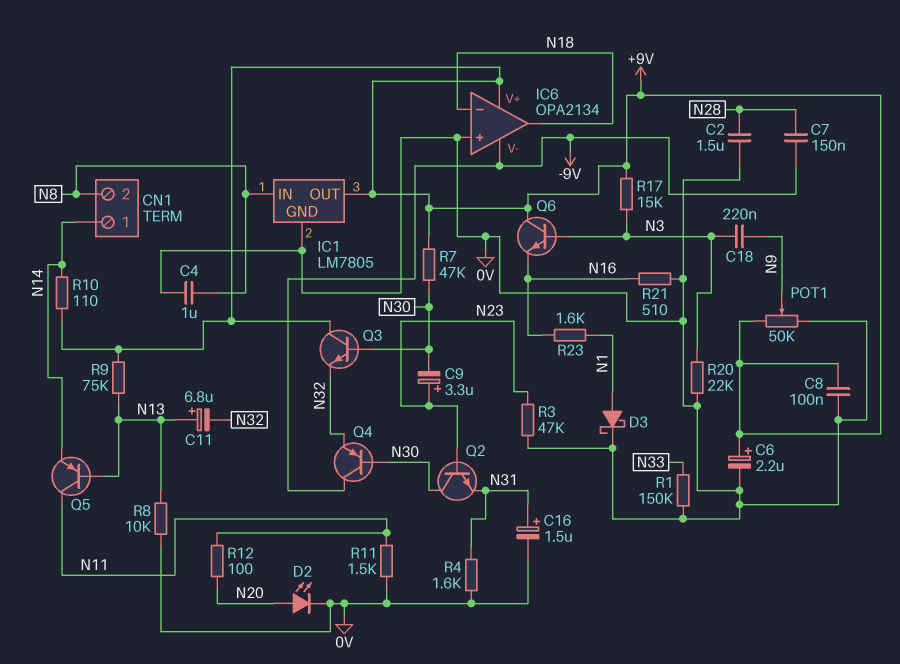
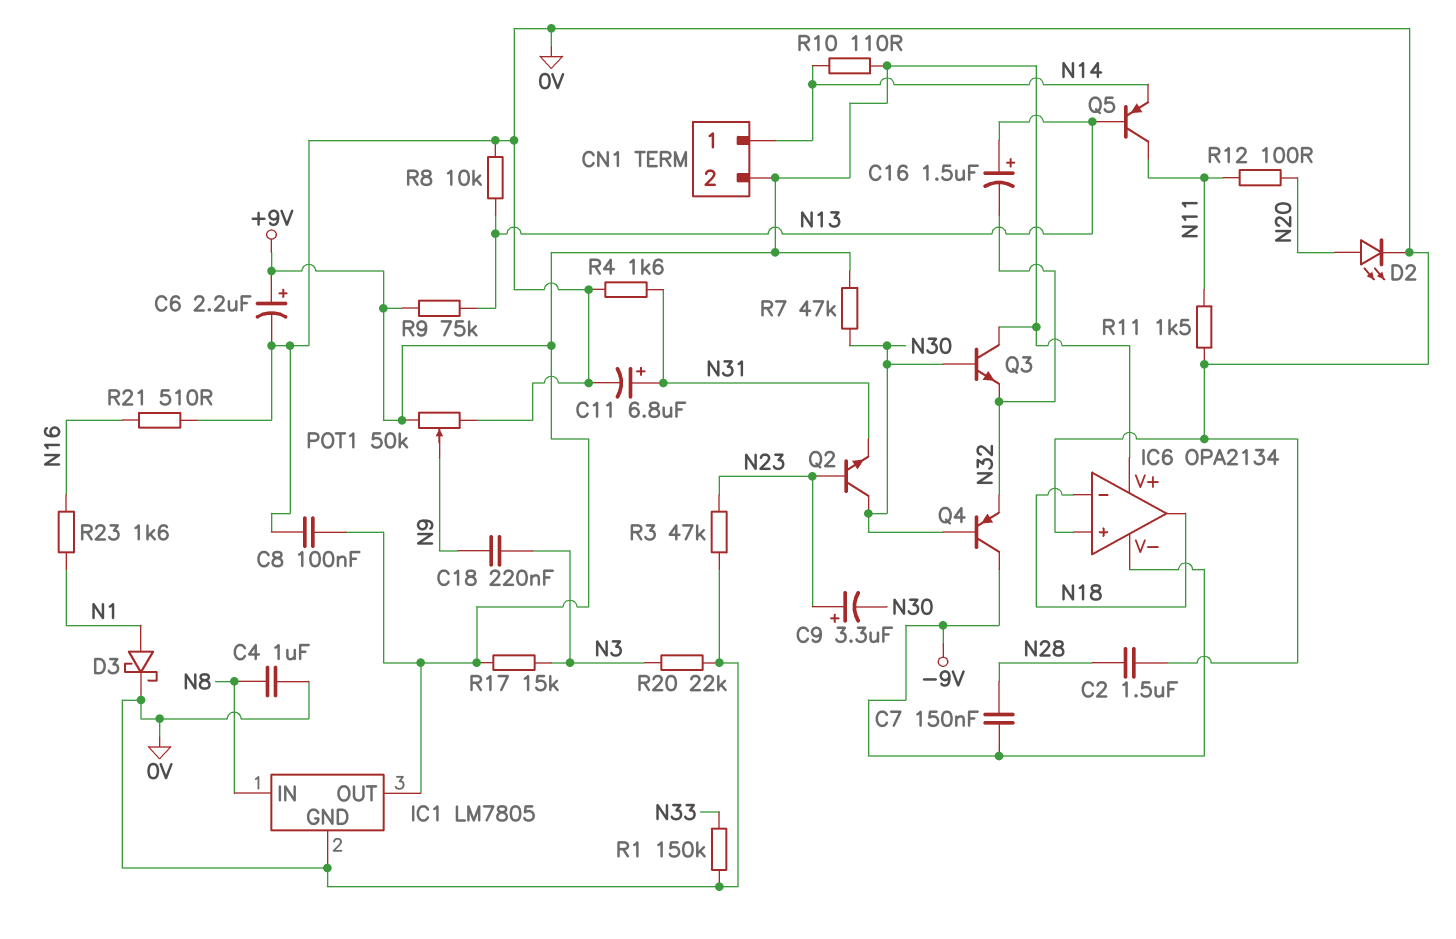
C11: 6.8uF (plus N13, minus N32) -> 6.8uF (plus N31, minus 0V)
C16: 1.5uF (plus N31, minus 0V) -> 1.5uF (plus N13, minus N32)
CN1 pin 2: N8 -> +9V
Q6: NPN (B N3, C +9V, E N16) -> none

